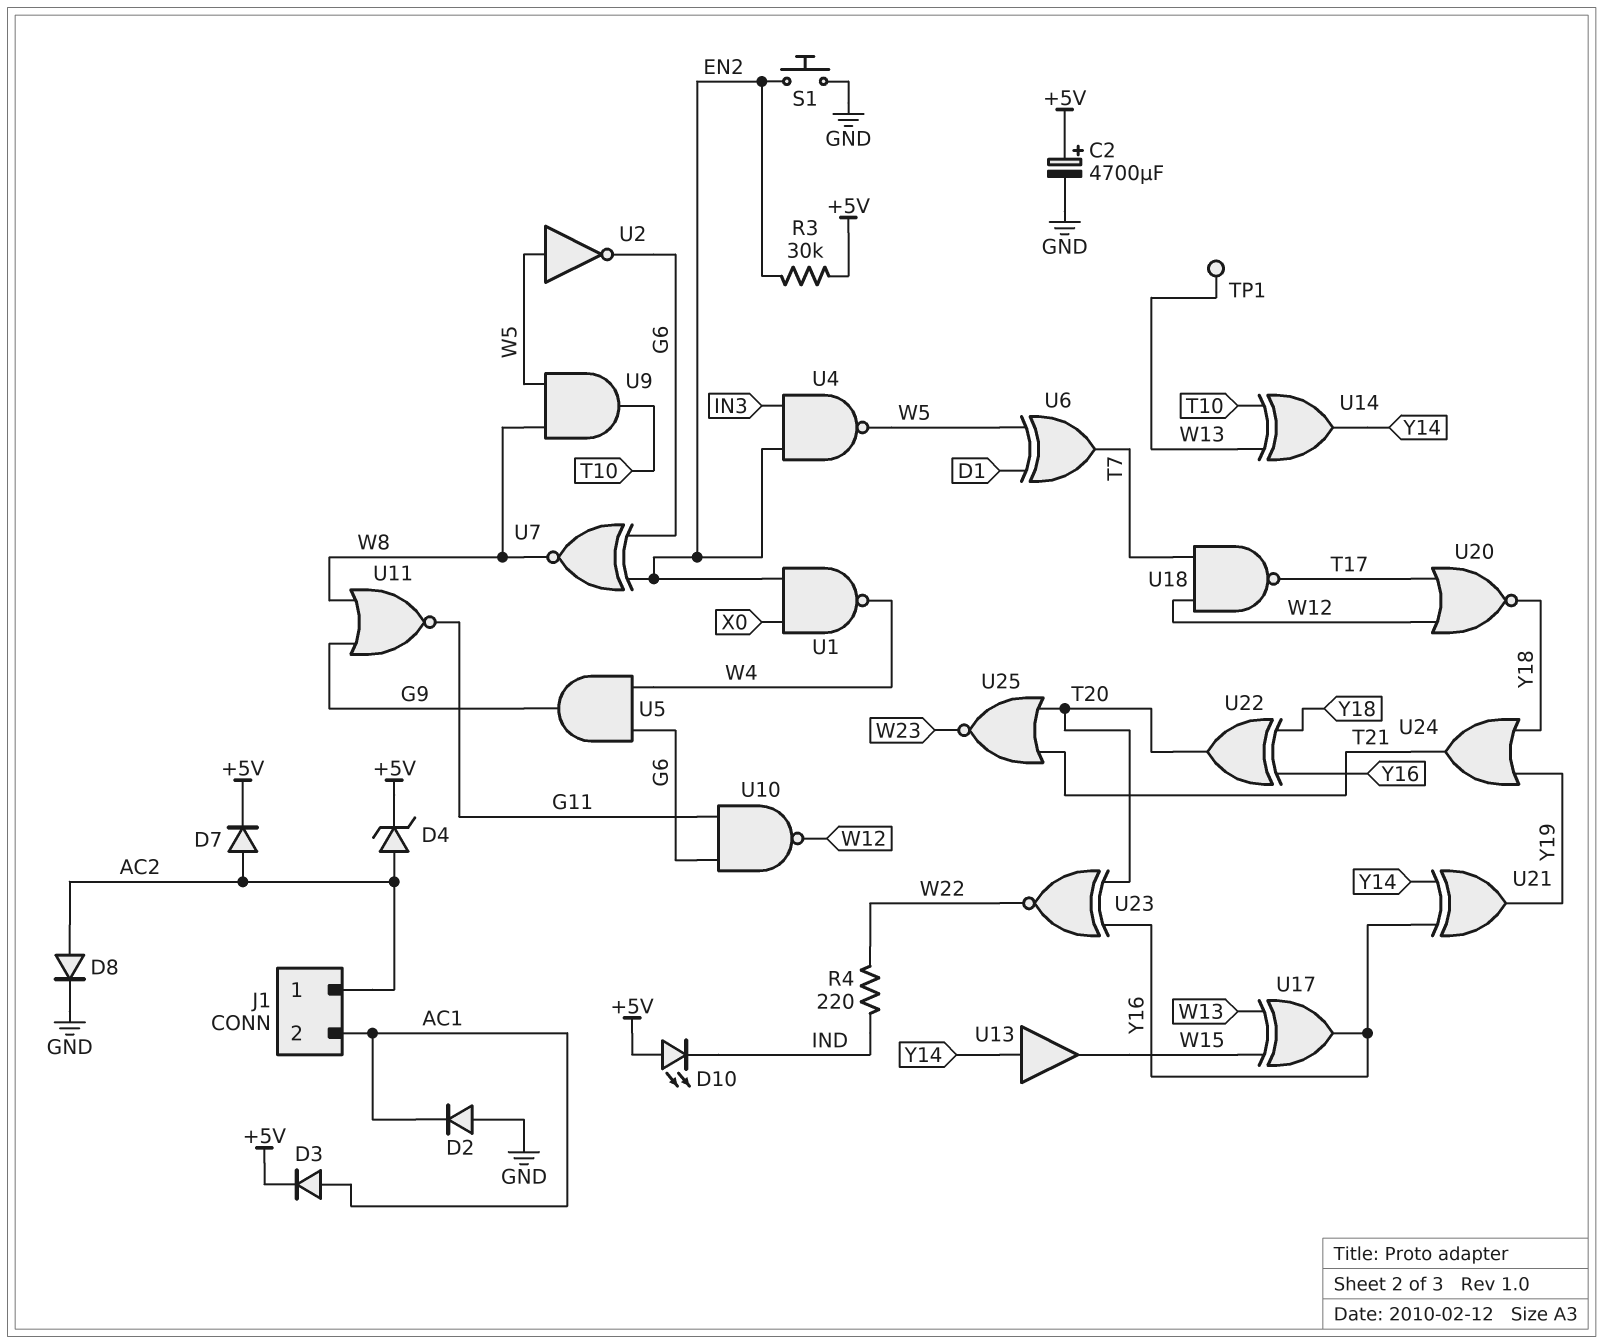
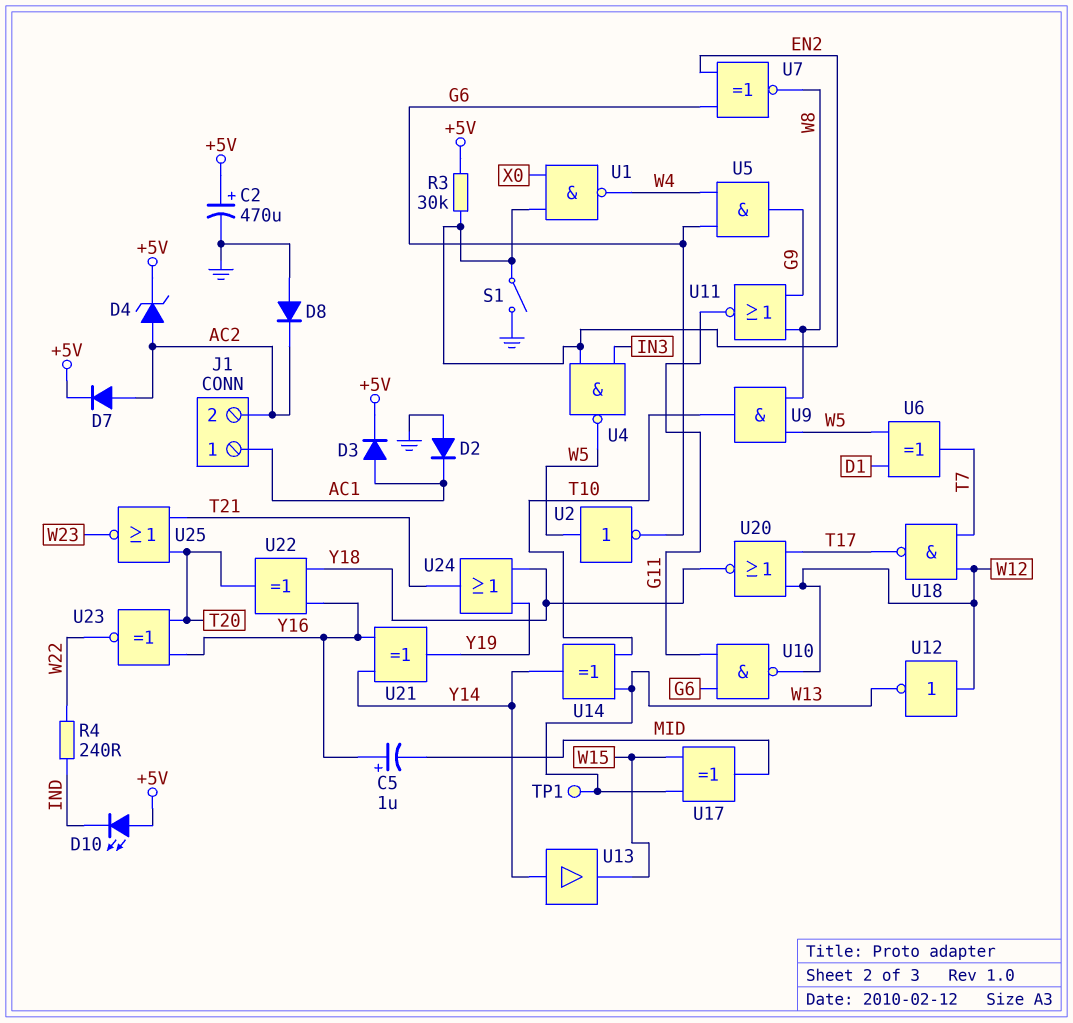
C2: 4700uF (plus +5V, minus GND) -> 470uF (plus +5V, minus GND)
C5: none -> 1uF (plus Y16, minus MID)
D8: diode (A AC2, K GND) -> diode (A GND, K AC2)
J1 pin 1: AC2 -> AC1
J1 pin 2: AC1 -> AC2
R4: 220 (IND, W22) -> 240 (IND, W22)
S1: button (EN2, GND) -> switch (EN2, GND)
U12: none -> NOT (in W12, out W13)
U17: XOR (in W13, in W15, out Y16) -> XOR (in W13, in W15, out MID)

